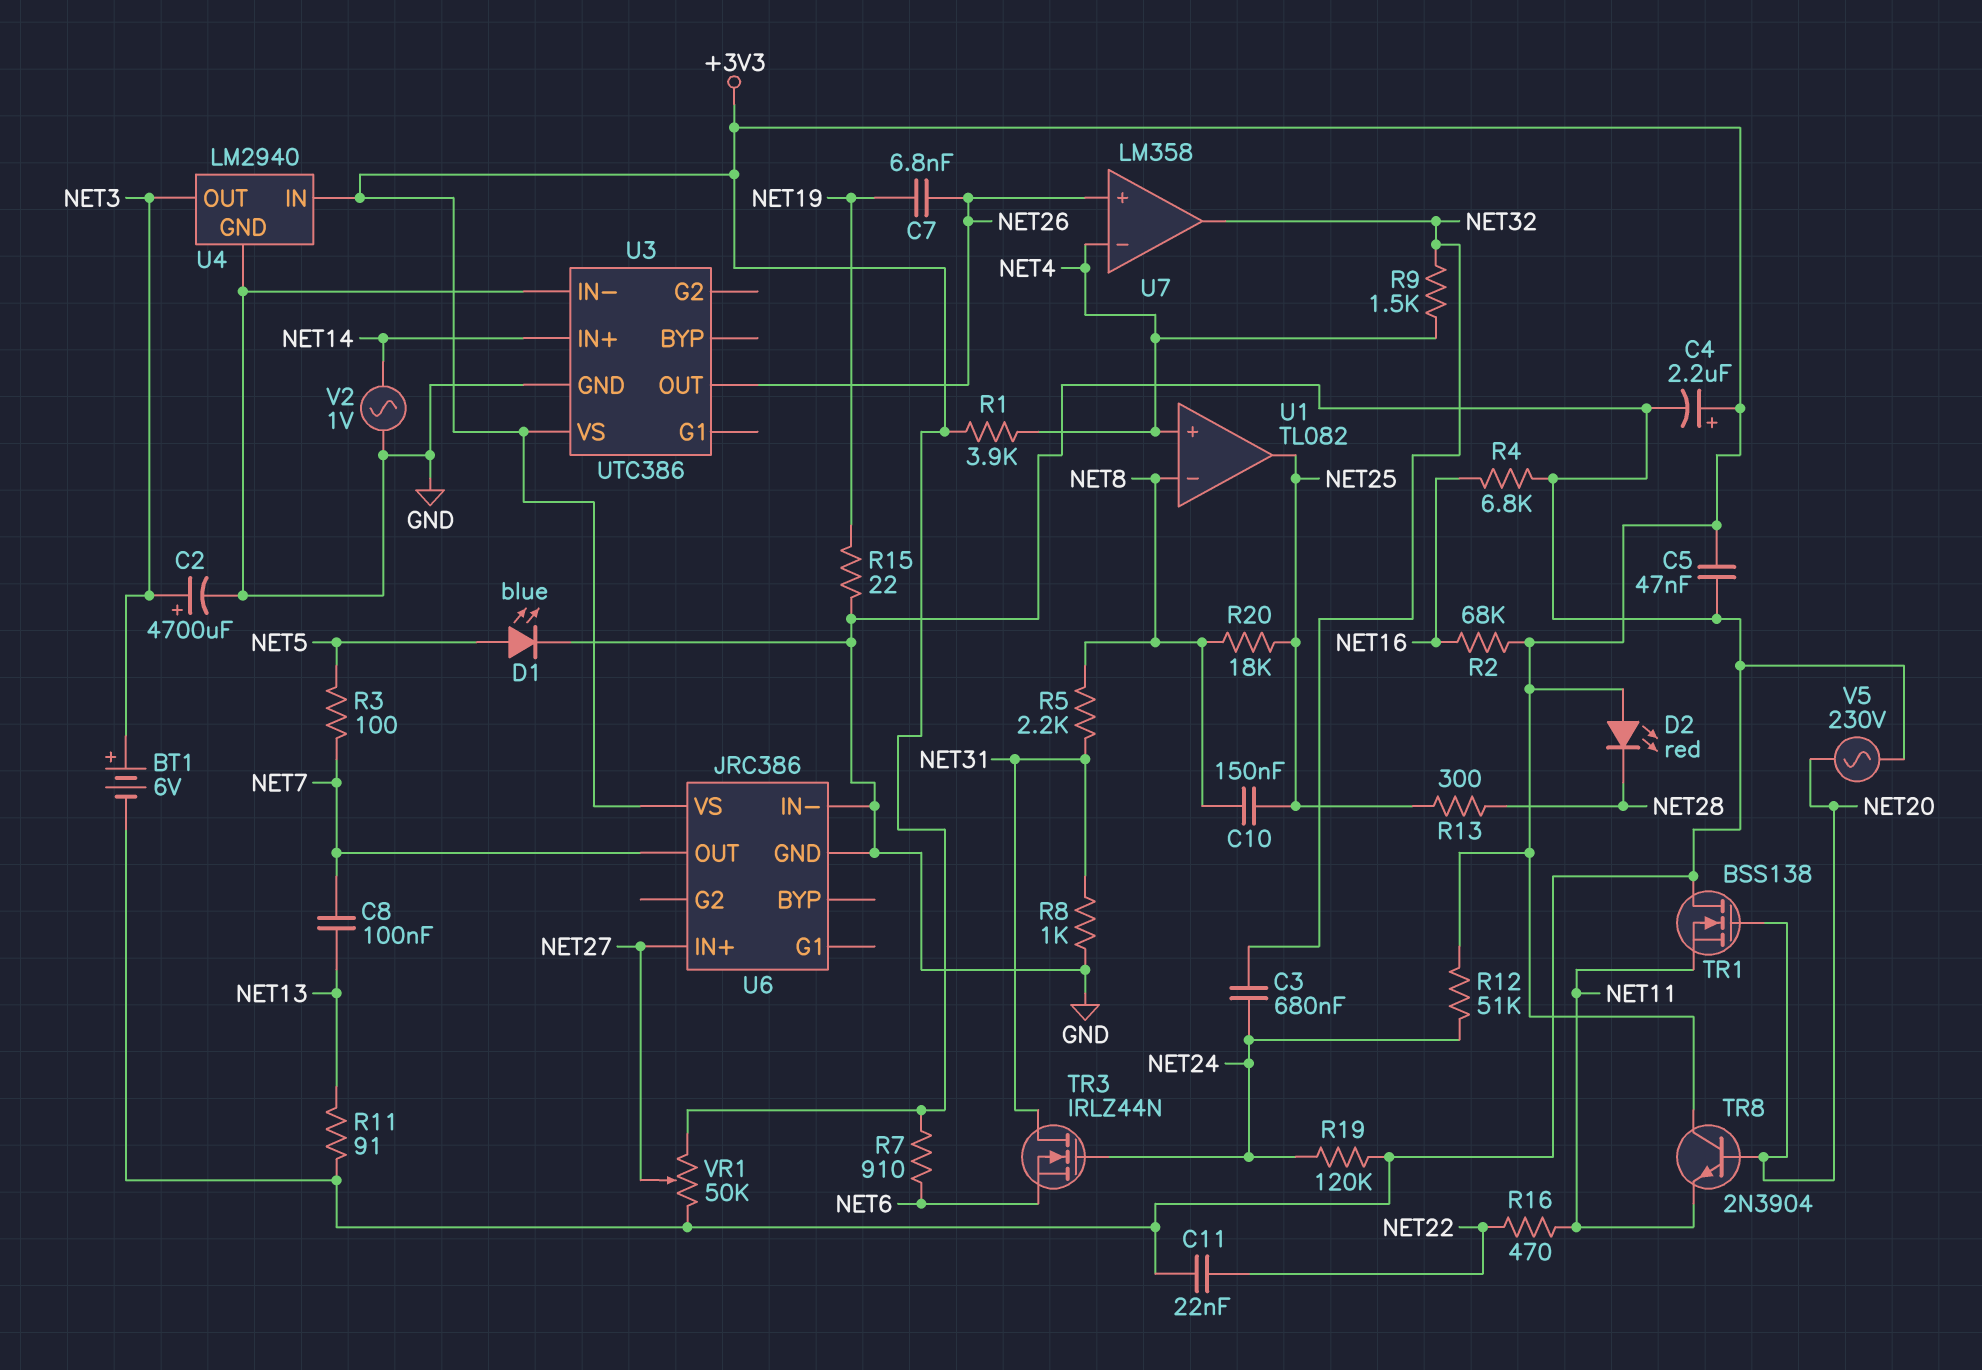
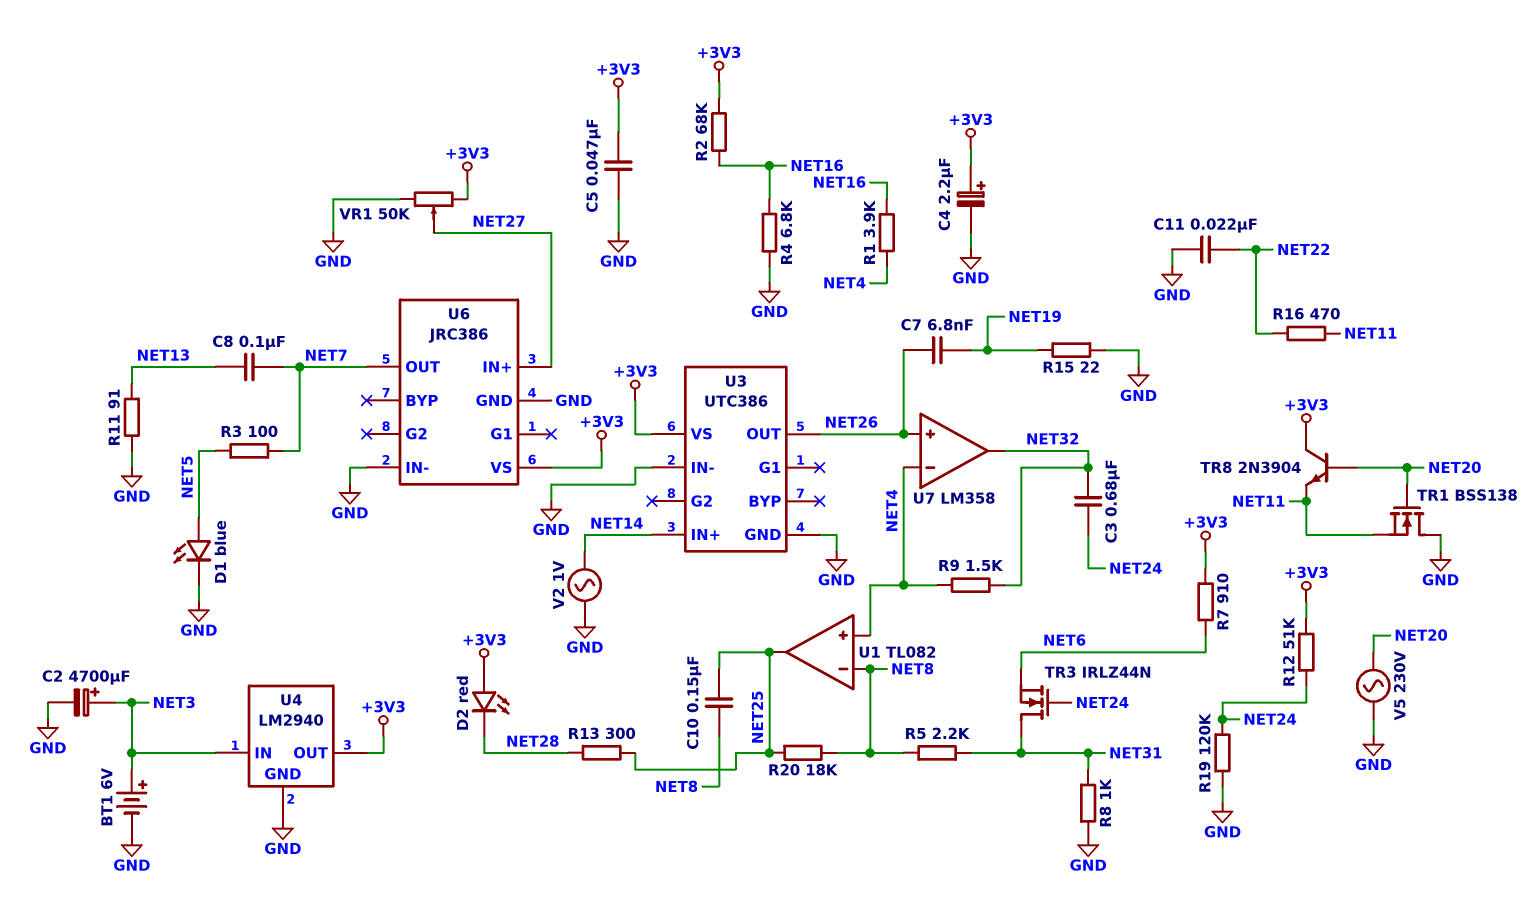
R1: 3.9k (+3V3, NET4) -> 3.9k (NET4, NET16)
U4 pin IN: +3V3 -> NET3
U4 pin OUT: NET3 -> +3V3

